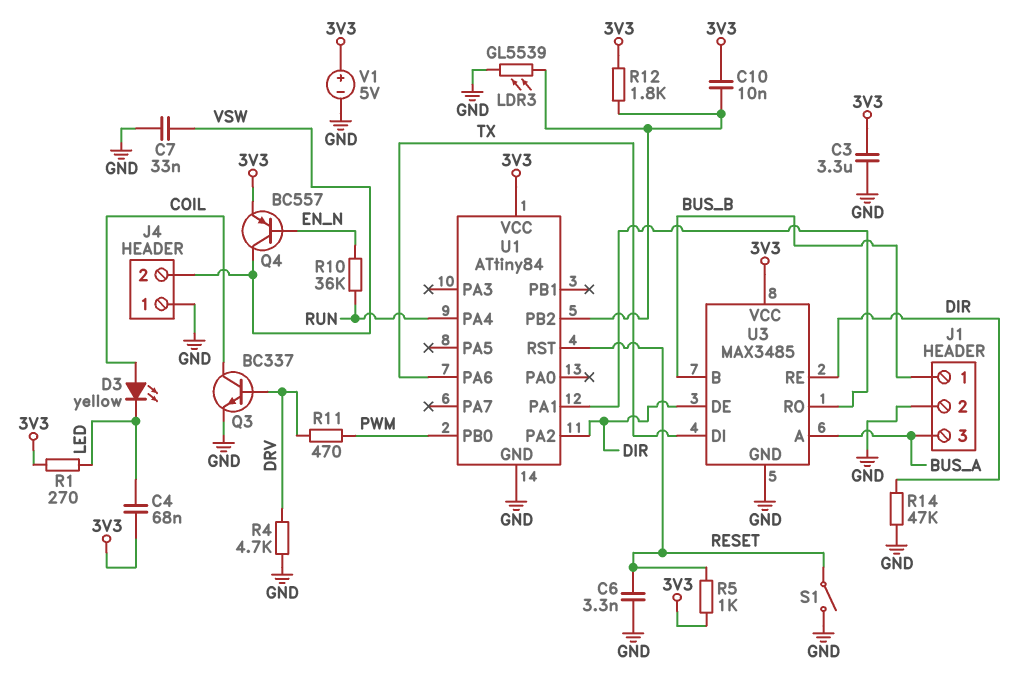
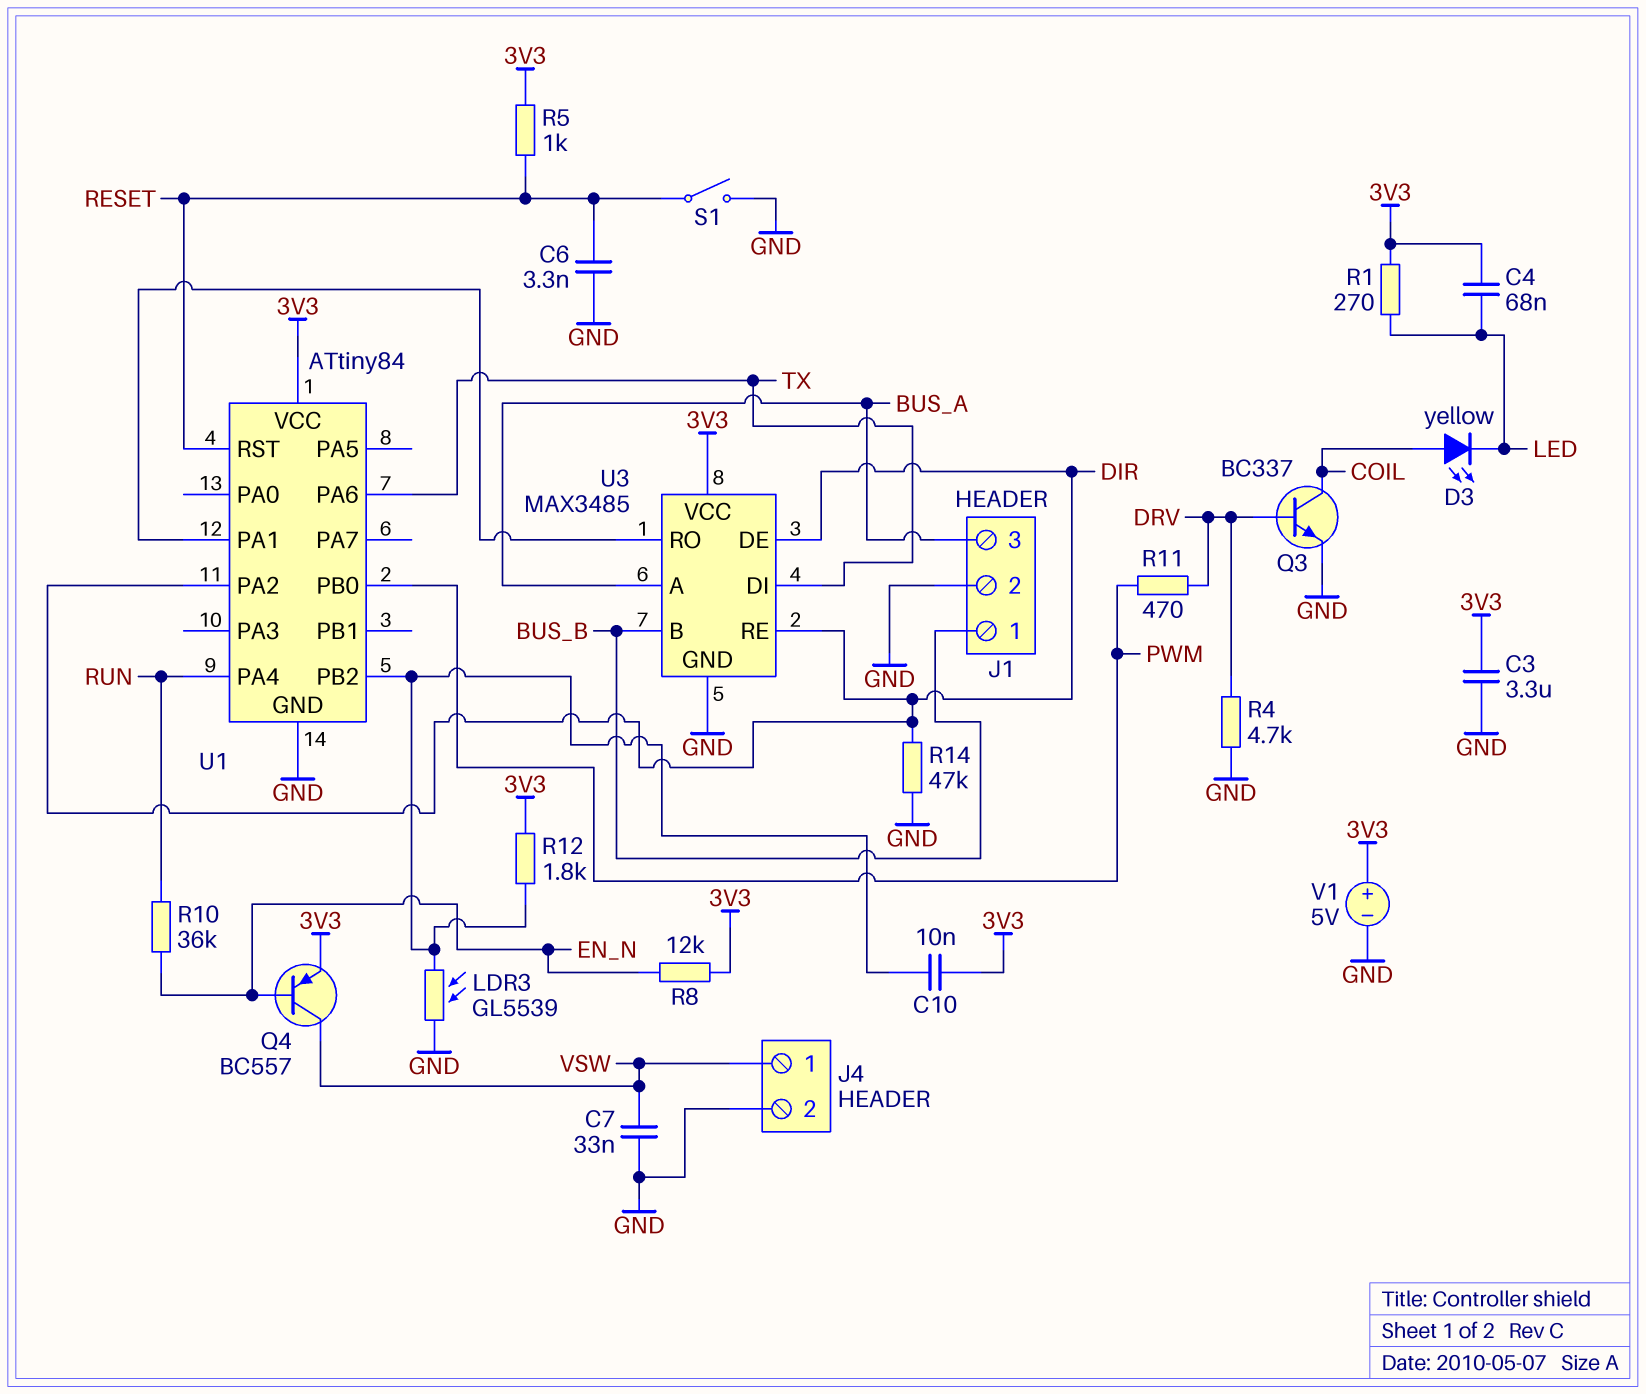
J4 pin 1: GND -> VSW
J4 pin 2: VSW -> GND
R8: none -> 12k (3V3, EN_N)

